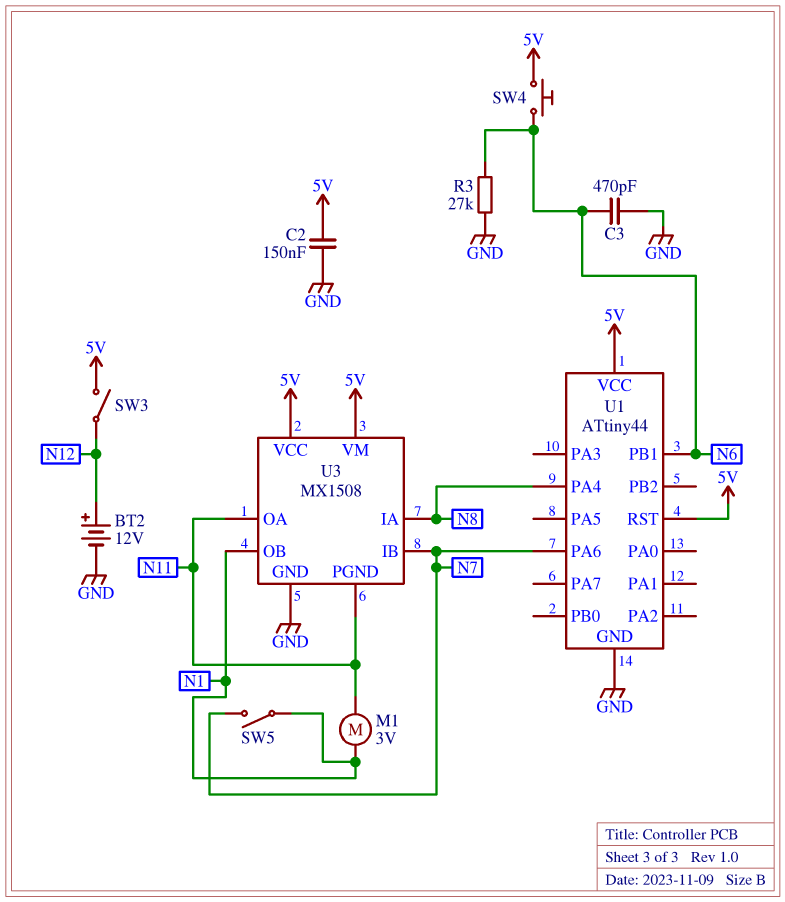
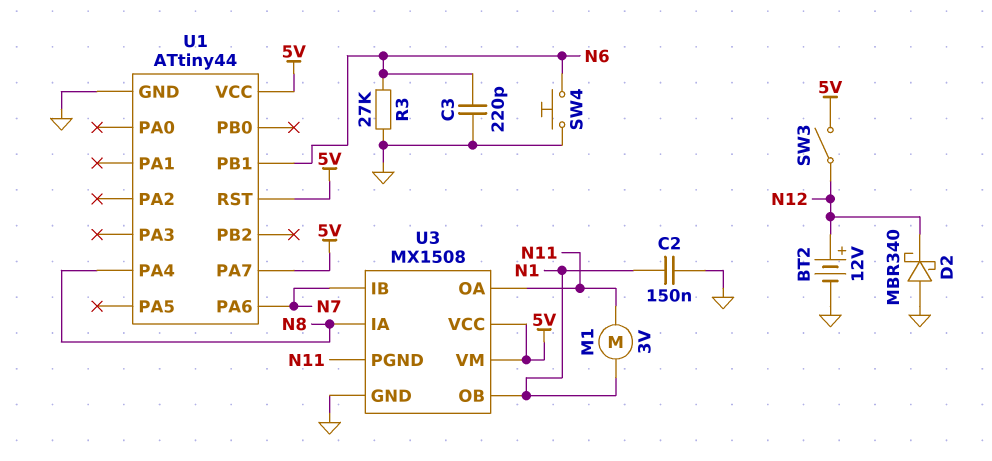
C2: 150nF (5V, GND) -> 150nF (GND, N1)
C3: 470pF (GND, N6) -> 220pF (GND, N6)
D2: none -> schottky MBR340 (A GND, K N12)
SW4: button (5V, N6) -> button (GND, N6)
SW5: switch (N1, N7) -> none
U1 pin PA7: none -> 5V

